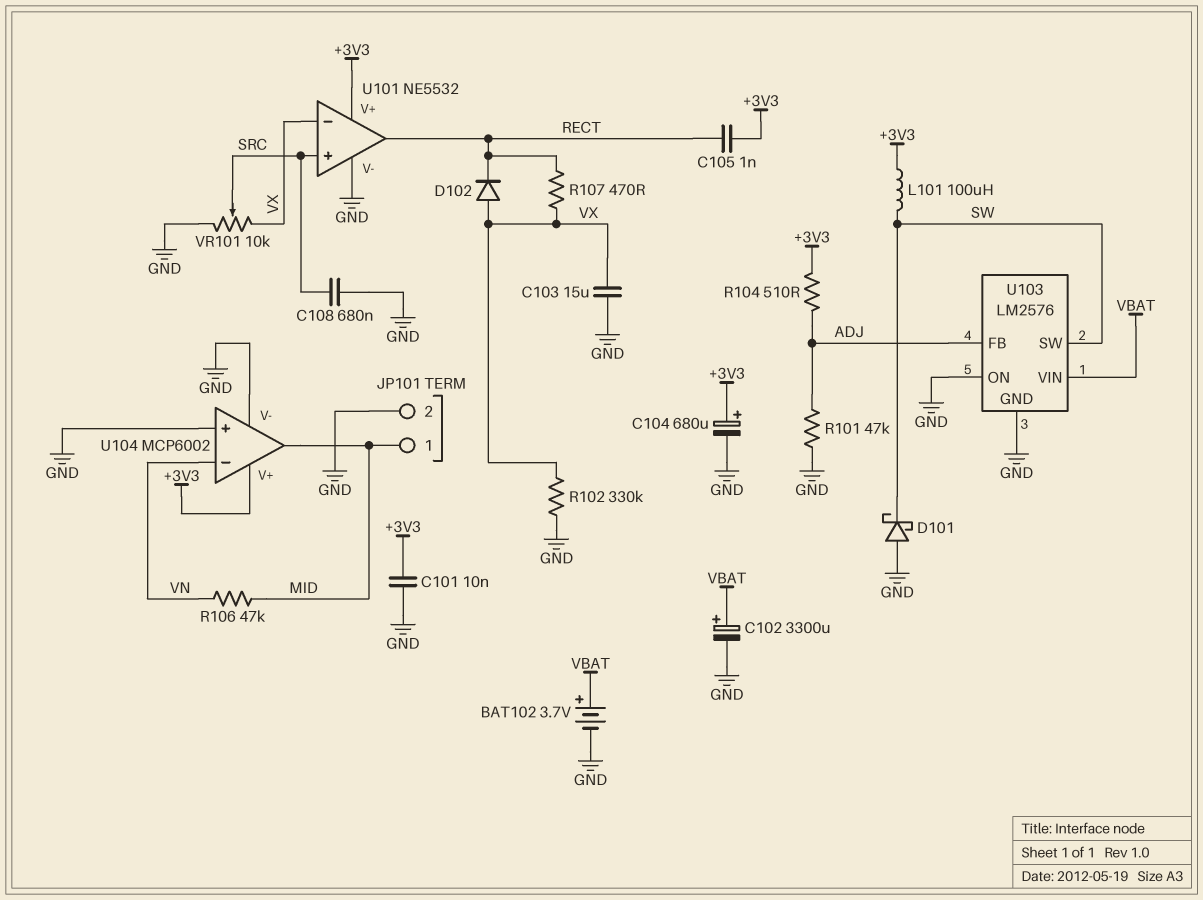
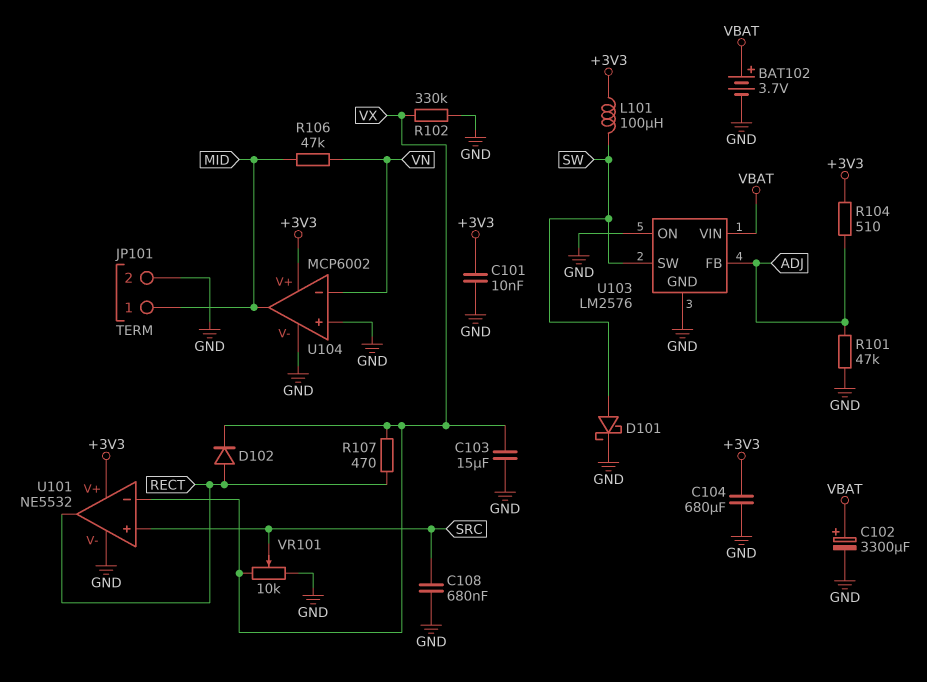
C104: 680uF (plus +3V3, minus GND) -> 680uF (+3V3, GND)
C105: 1nF (+3V3, RECT) -> none
D101: schottky (A GND, K SW) -> schottky (A SW, K GND)
D102: diode (A VX, K RECT) -> diode (A RECT, K VX)

